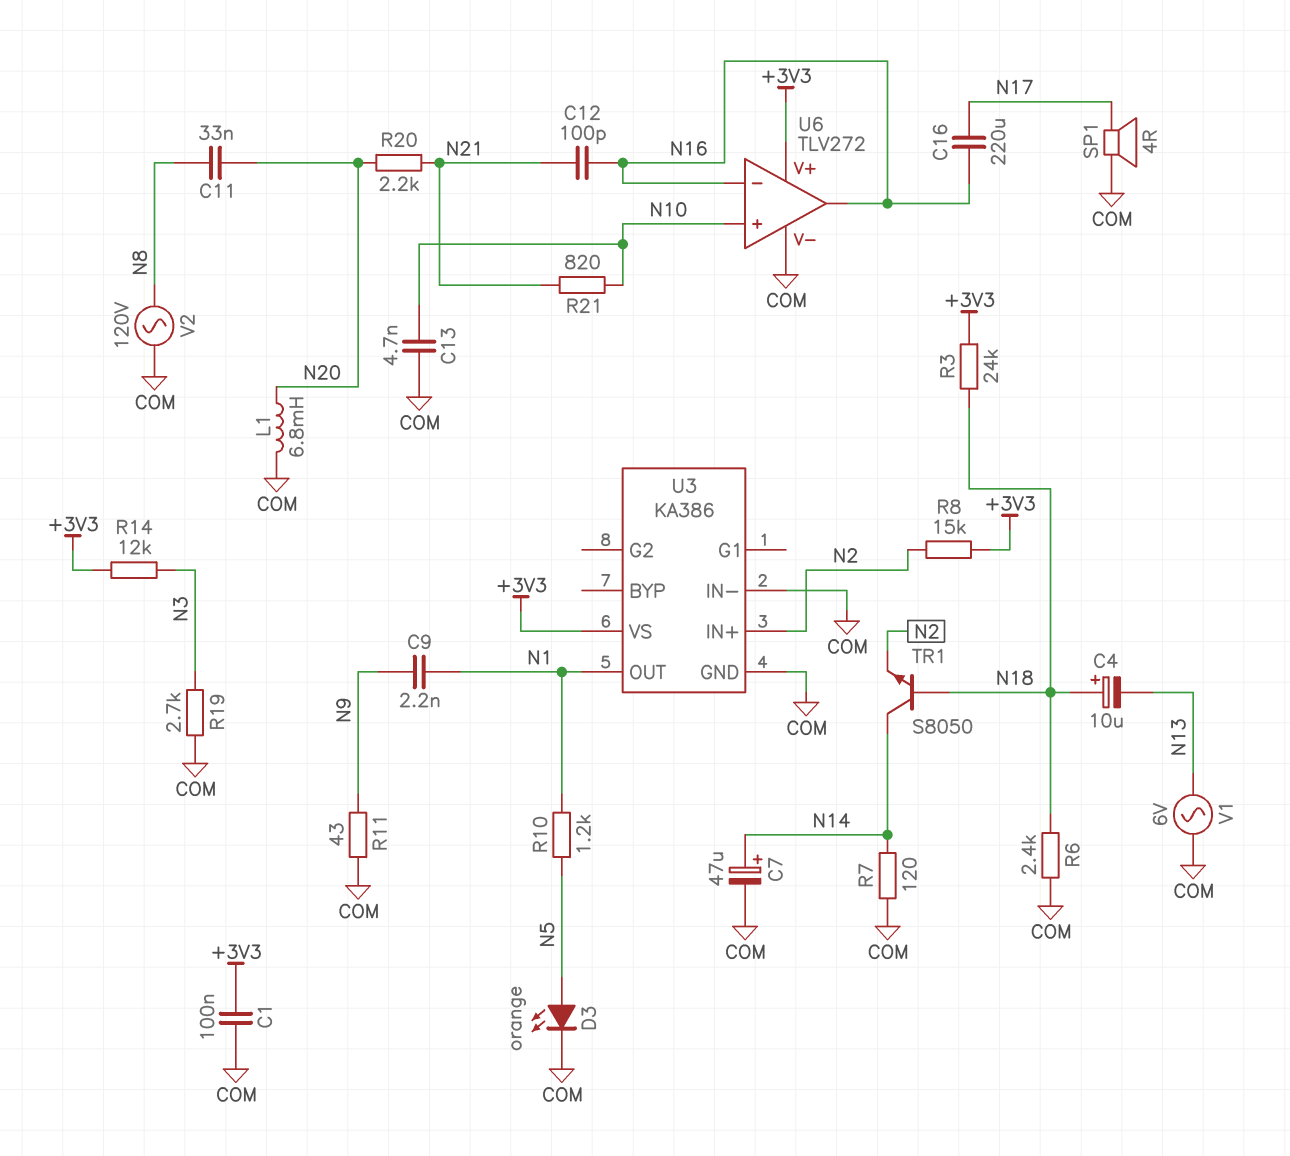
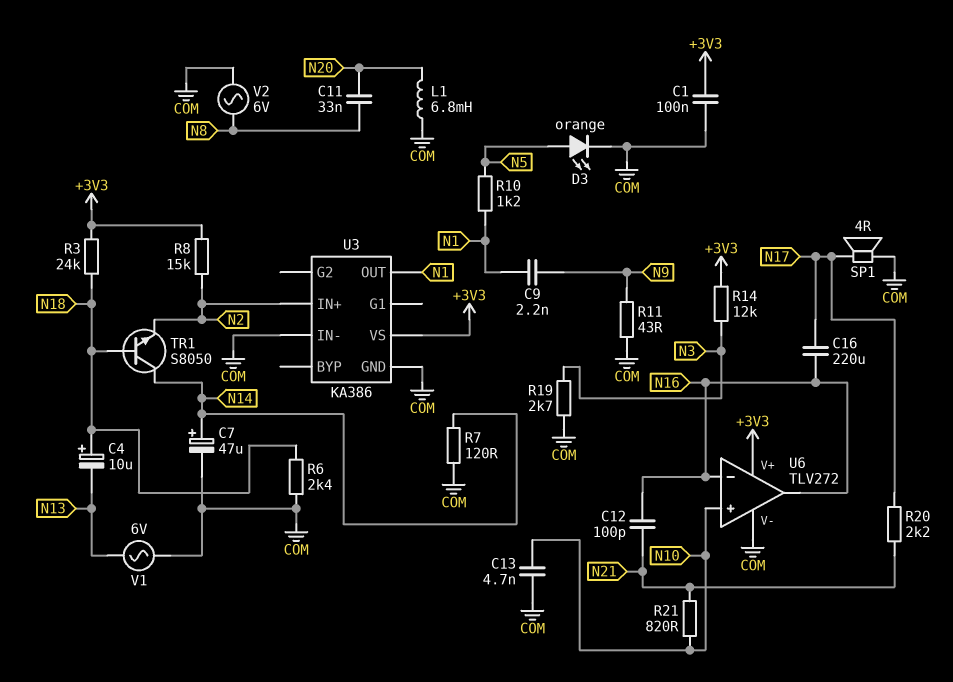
R20: 2.2k (N20, N21) -> 2.2k (N17, N21)
V2: AC 120V (COM, N8) -> AC 6V (COM, N8)

